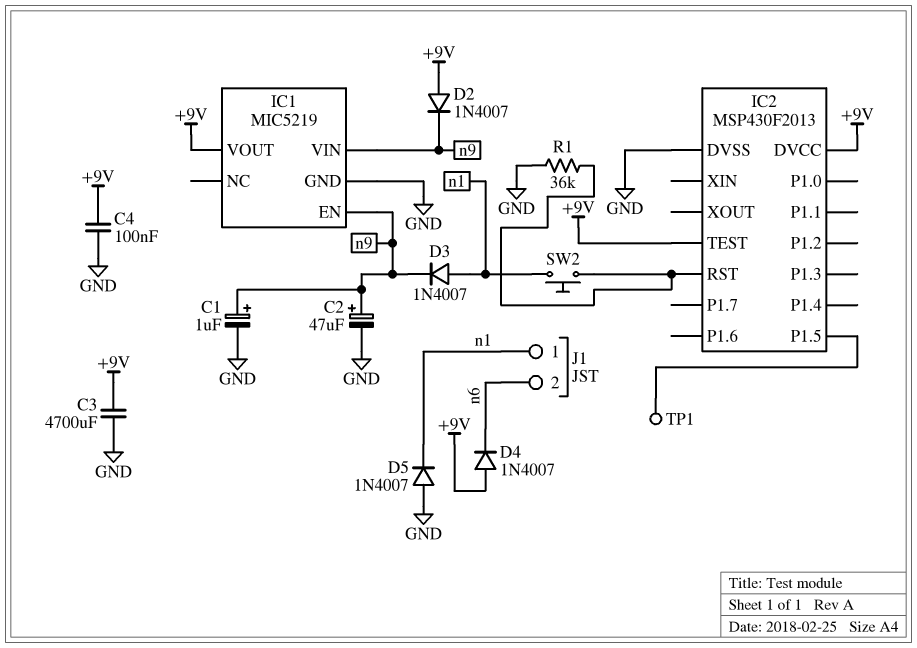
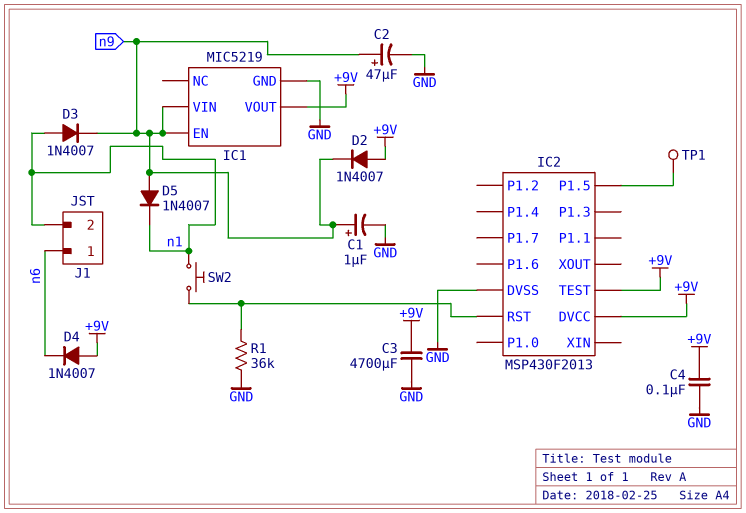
D5: diode 1N4007 (A GND, K n1) -> diode 1N4007 (A n9, K n1)
J1 pin 1: n1 -> n6
J1 pin 2: n6 -> n1

